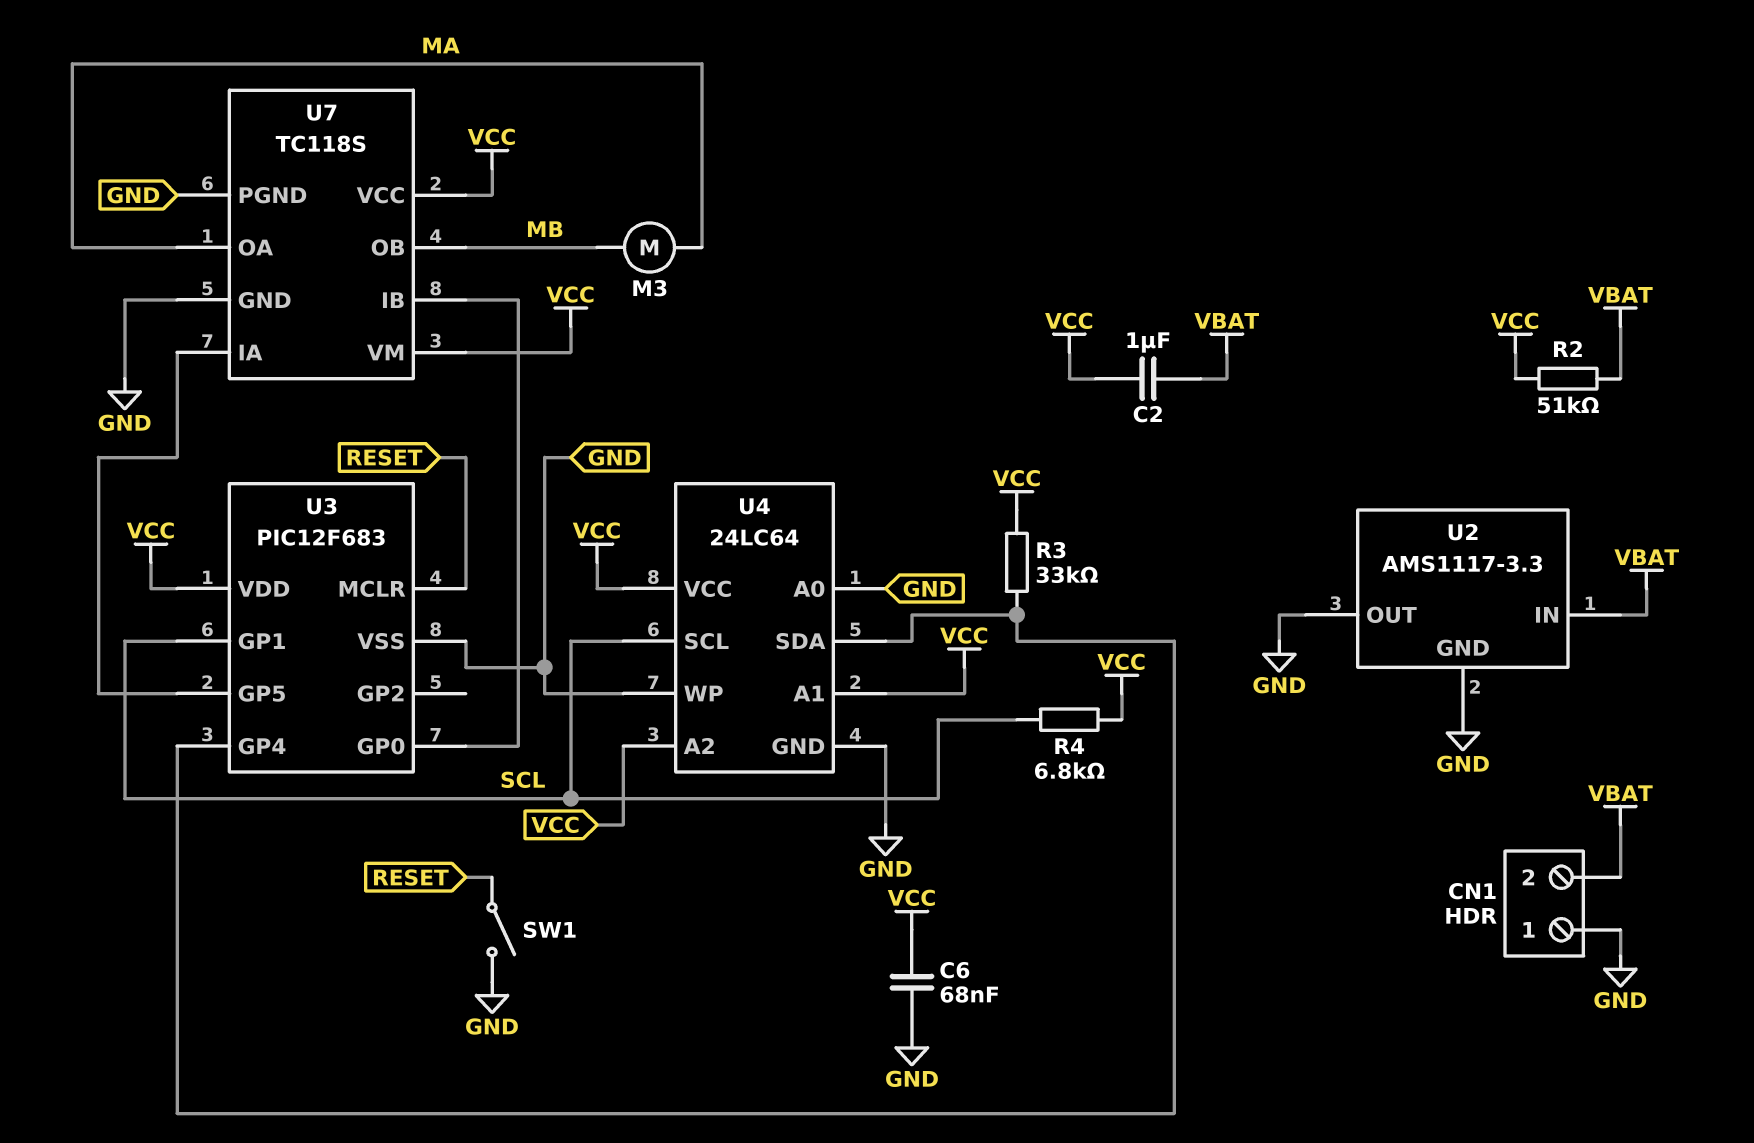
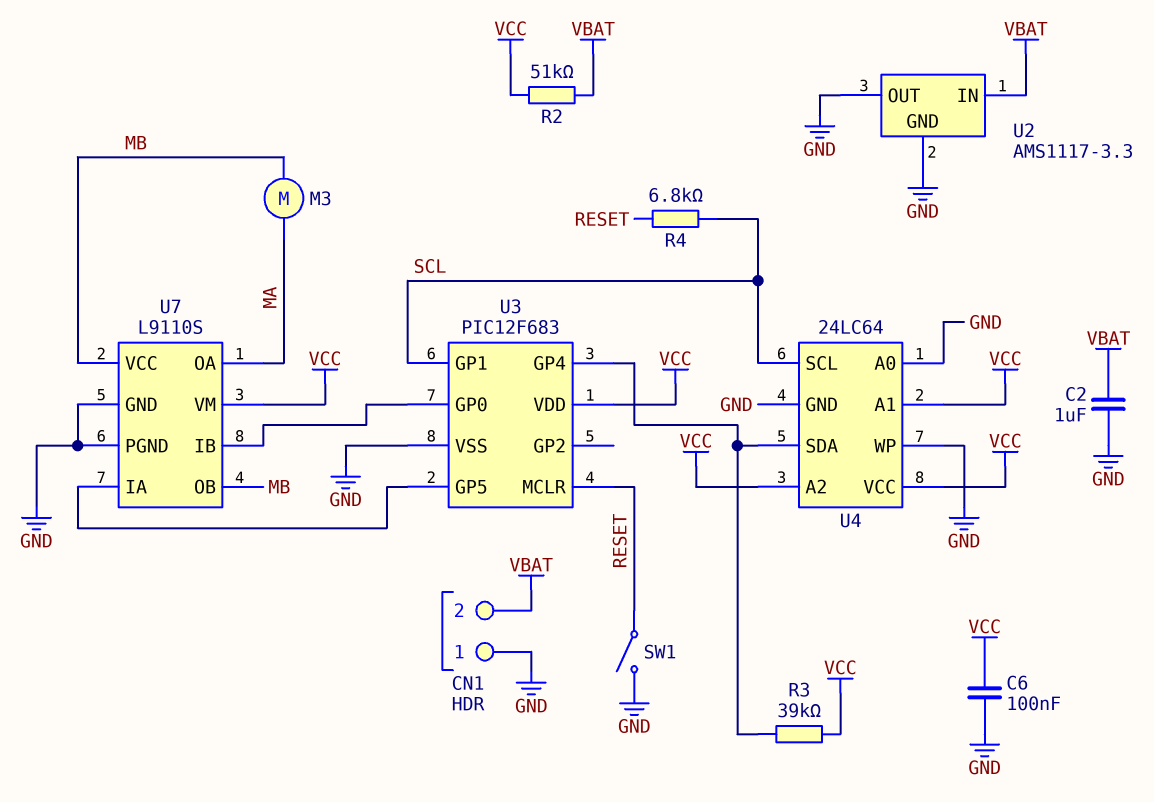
C2: 1uF (VBAT, VCC) -> 1uF (GND, VBAT)
C6: 68nF (GND, VCC) -> 100nF (GND, VCC)
R3: 33k (U3/GP4, VCC) -> 39k (U3/GP4, VCC)
R4: 6.8k (SCL, VCC) -> 6.8k (RESET, SCL)
U7: TC118S -> L9110S
U7 pin VCC: VCC -> MB

